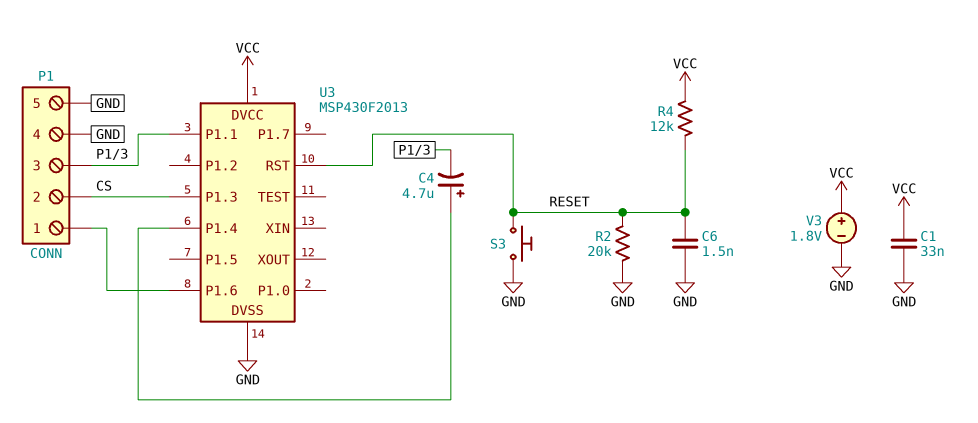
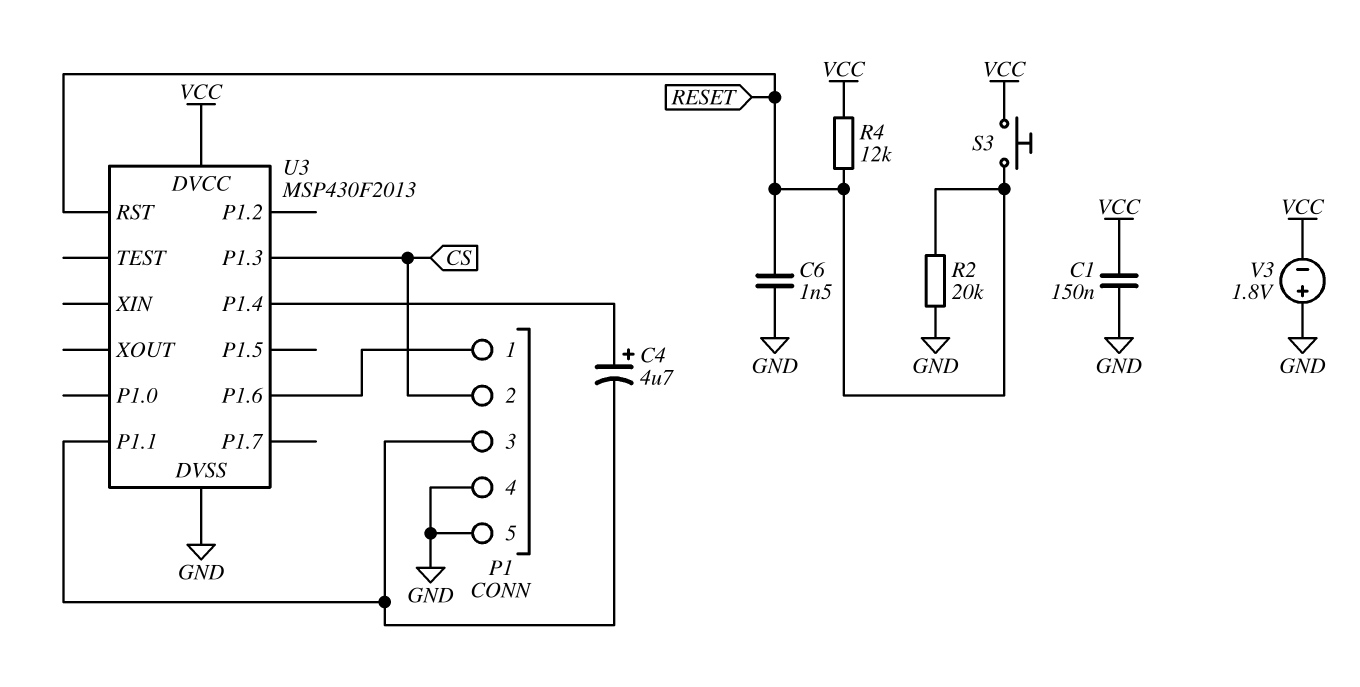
C1: 33nF (GND, VCC) -> 150nF (GND, VCC)
S3: button (GND, RESET) -> button (RESET, VCC)
V3: 1.8V (plus VCC, minus GND) -> 1.8V (plus GND, minus VCC)

